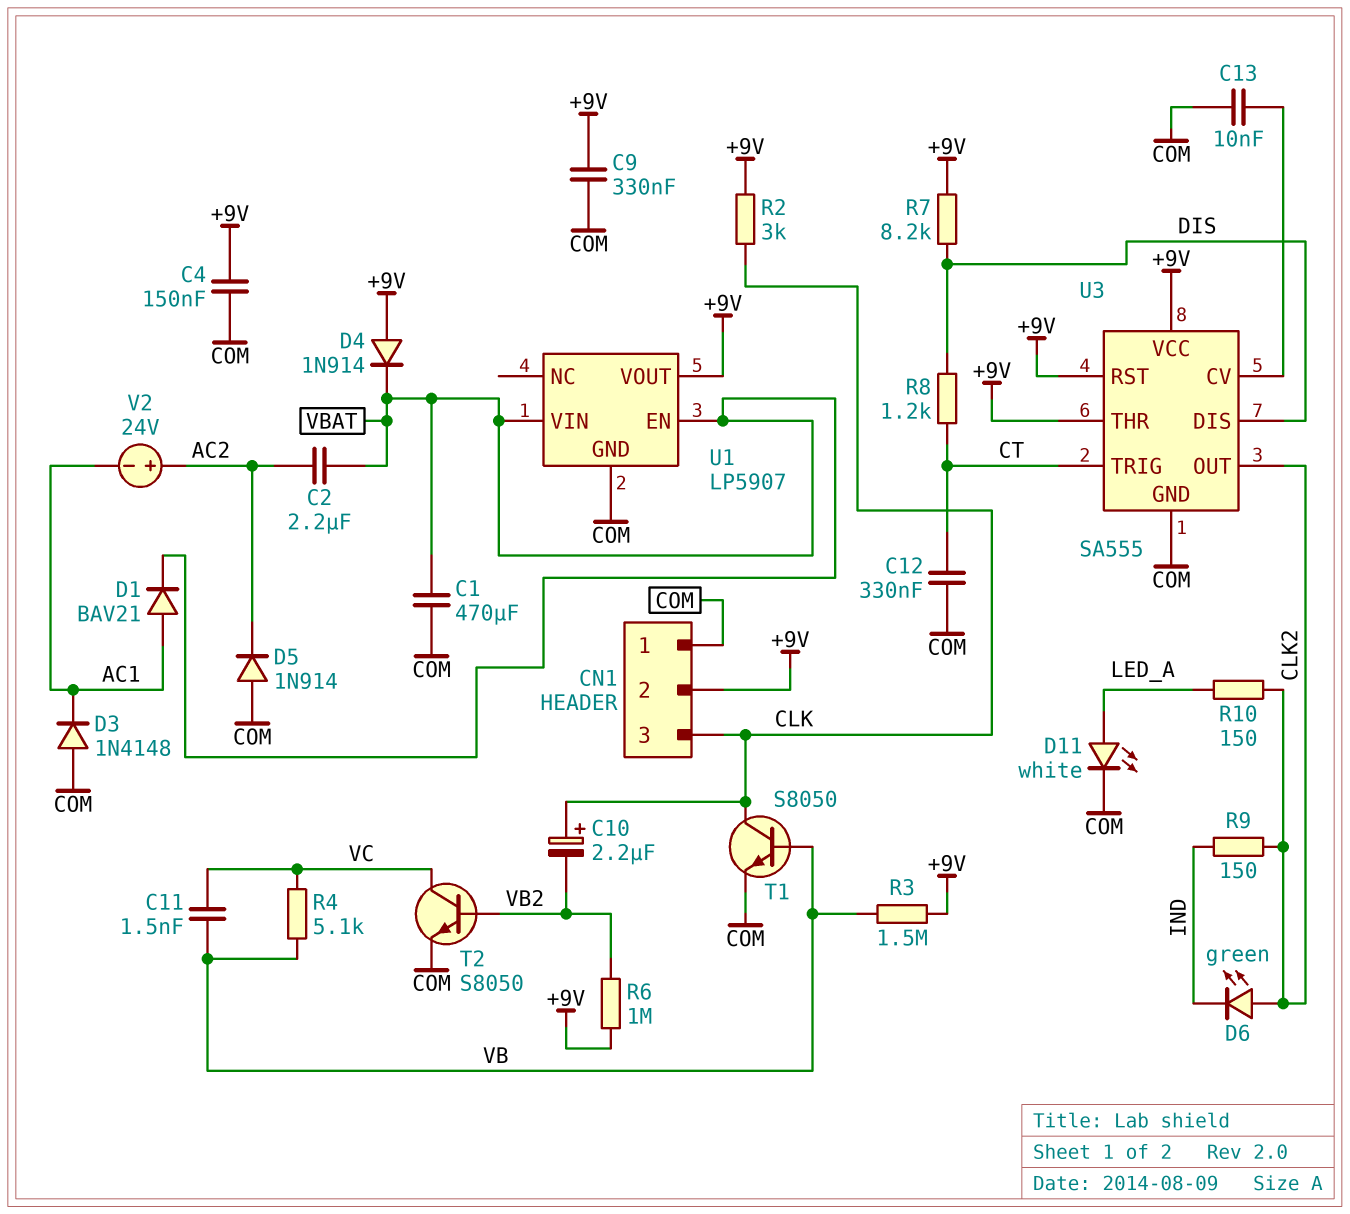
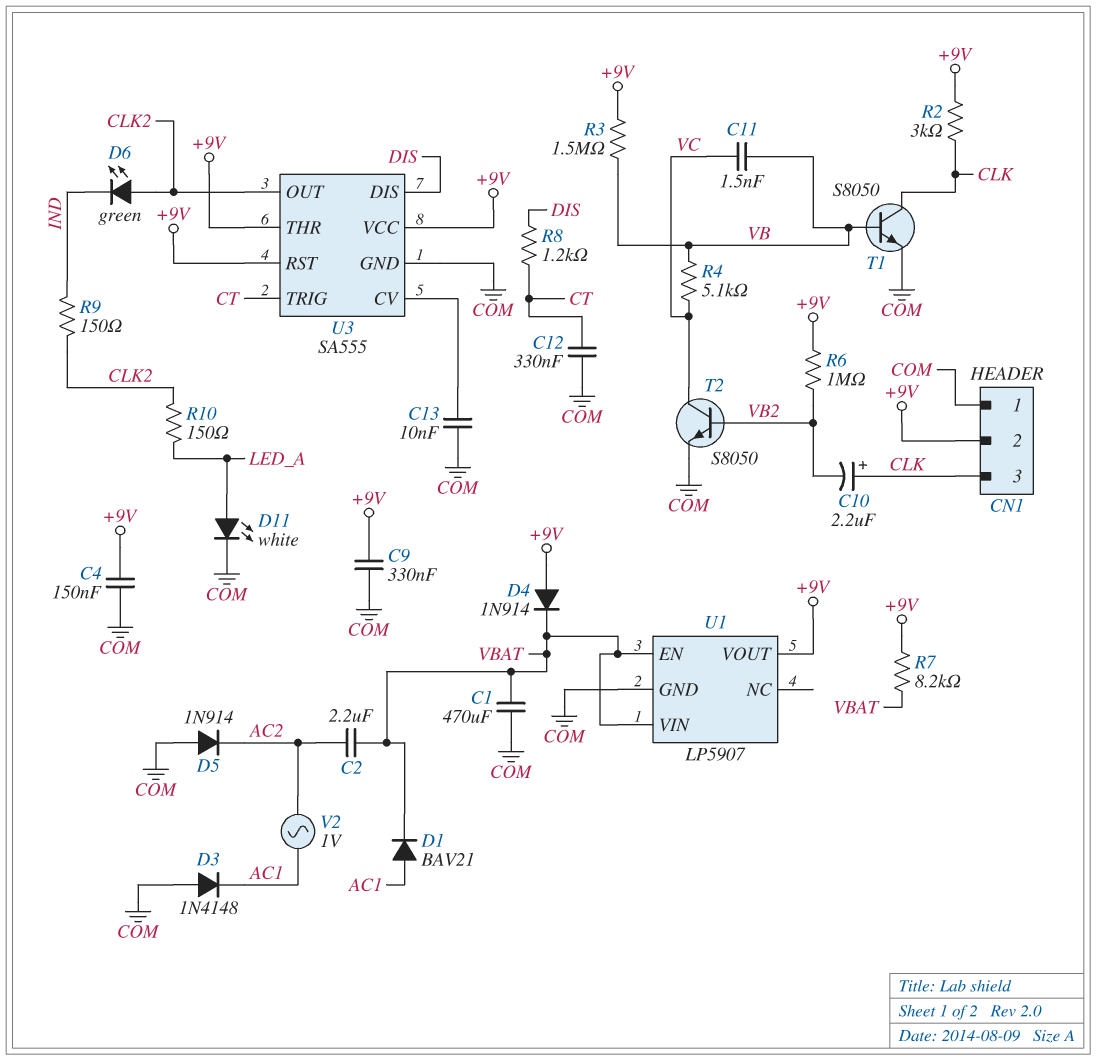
R7: 8.2k (+9V, DIS) -> 8.2k (+9V, VBAT)
V2: 24V (plus AC2, minus AC1) -> AC 1V (AC1, AC2)

